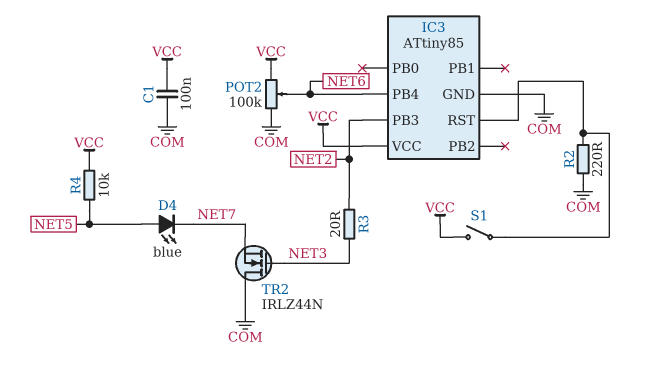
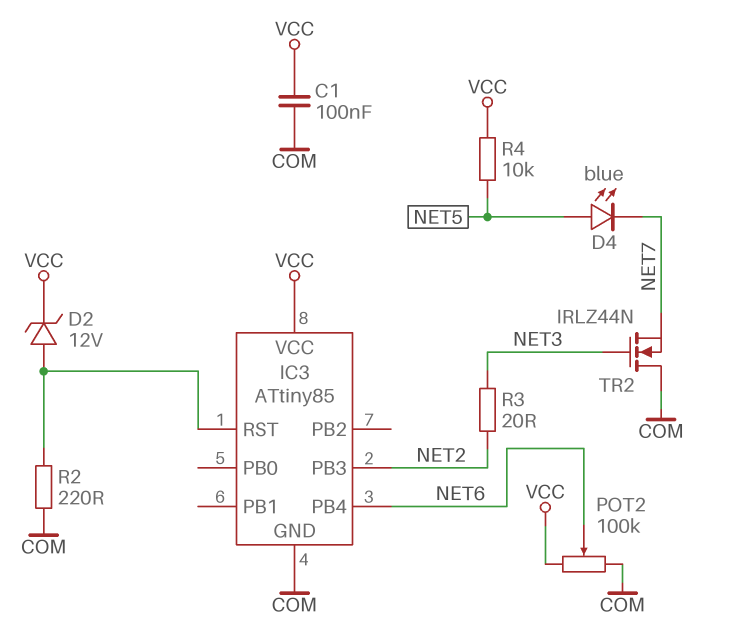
D2: none -> zener 12V (A IC3/RST, K VCC)
S1: switch (IC3/RST, VCC) -> none

